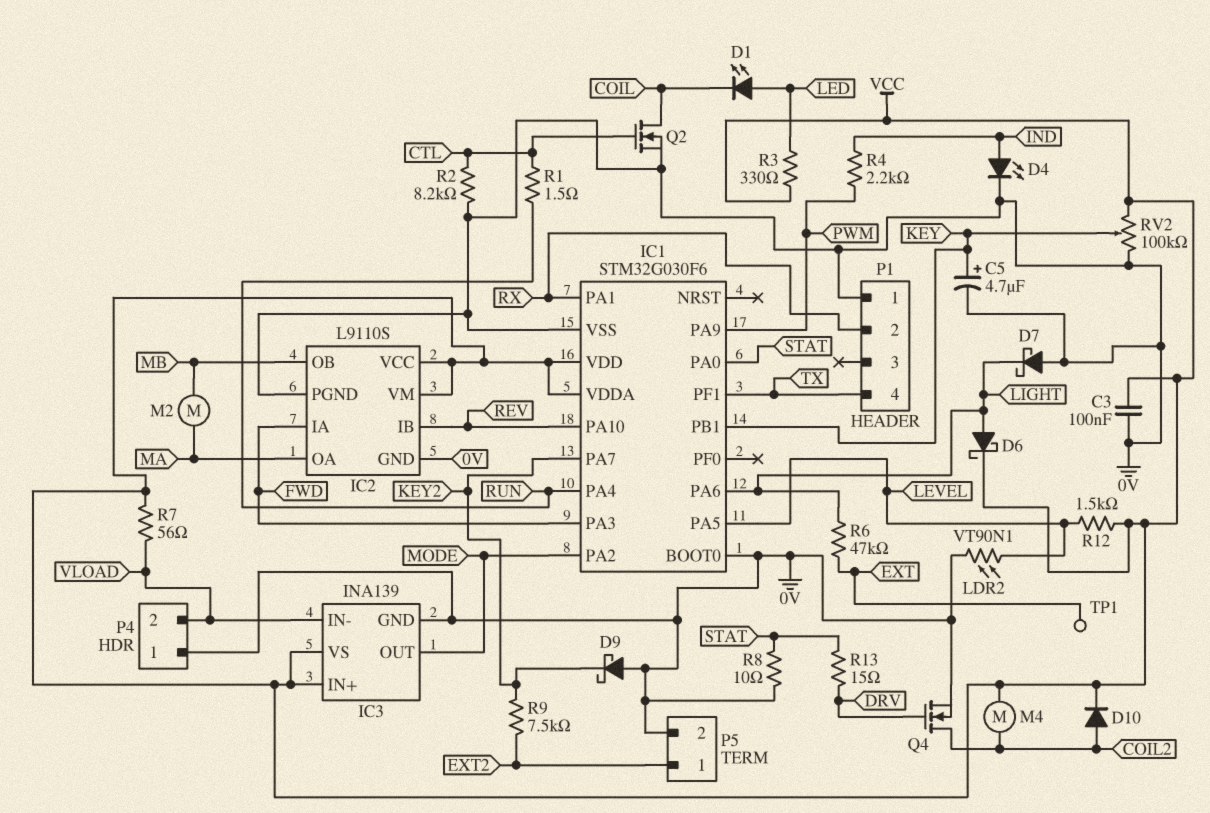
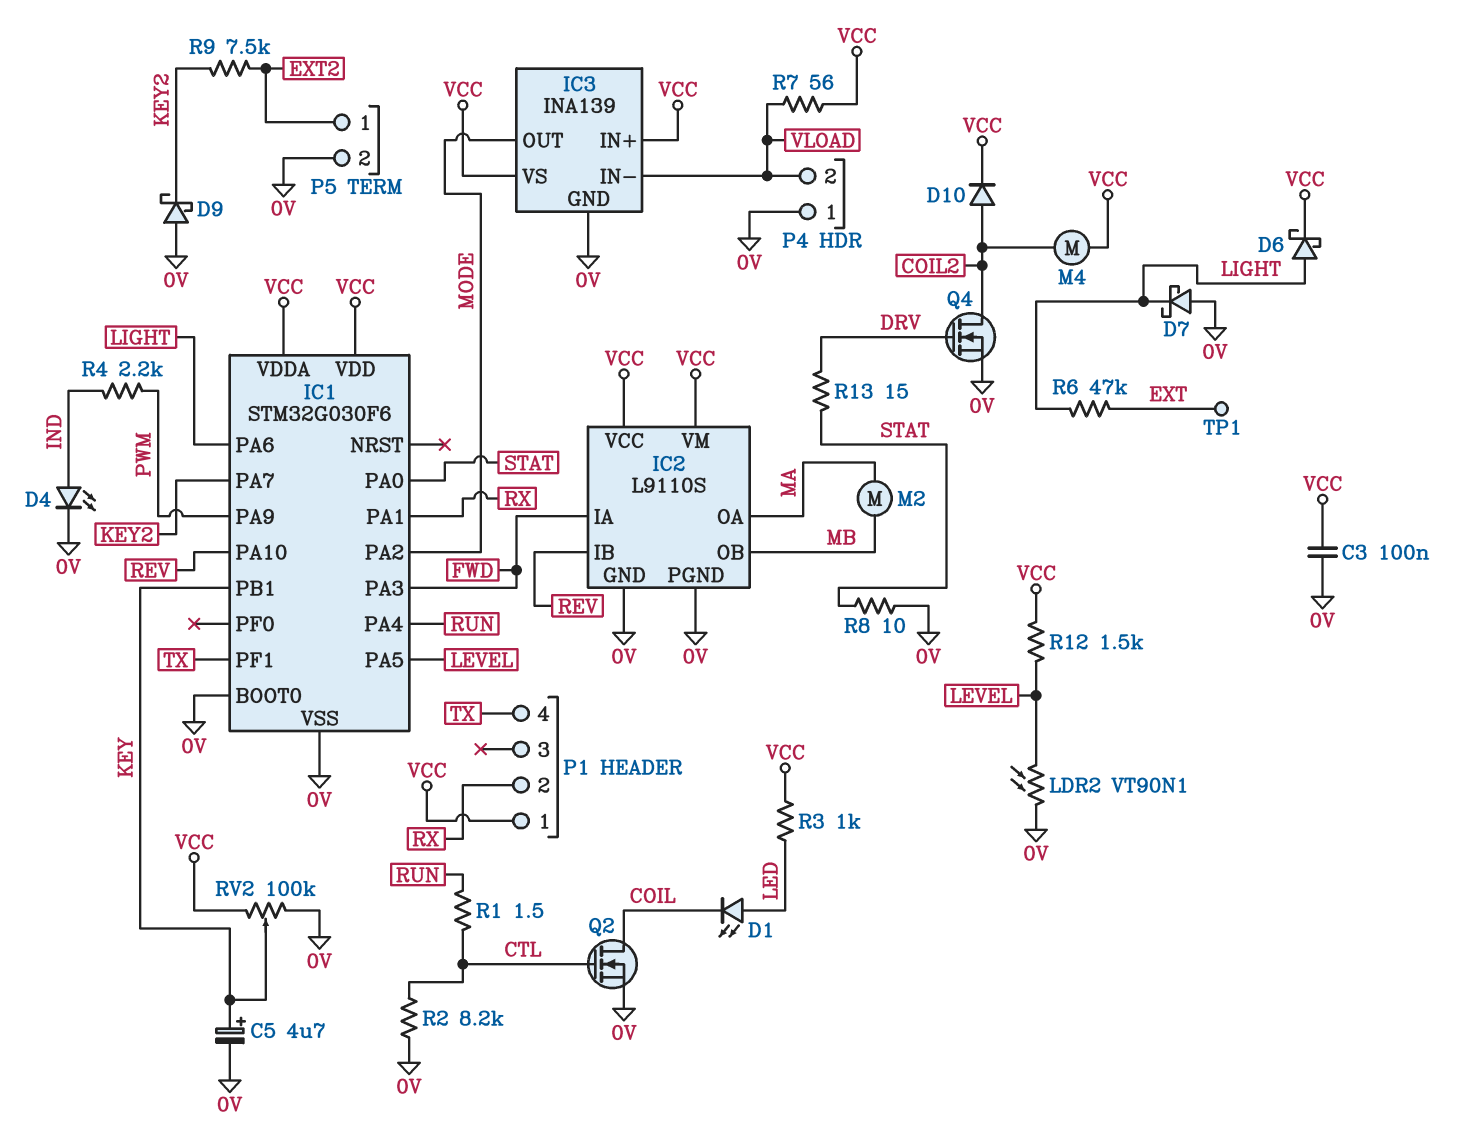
P1 pin 1: 0V -> VCC
R3: 330 (LED, VCC) -> 1k (LED, VCC)

